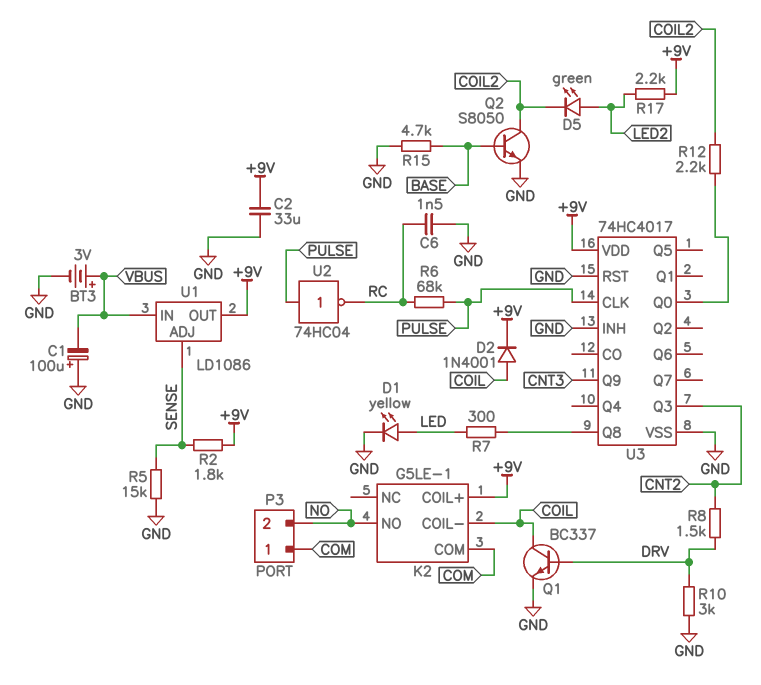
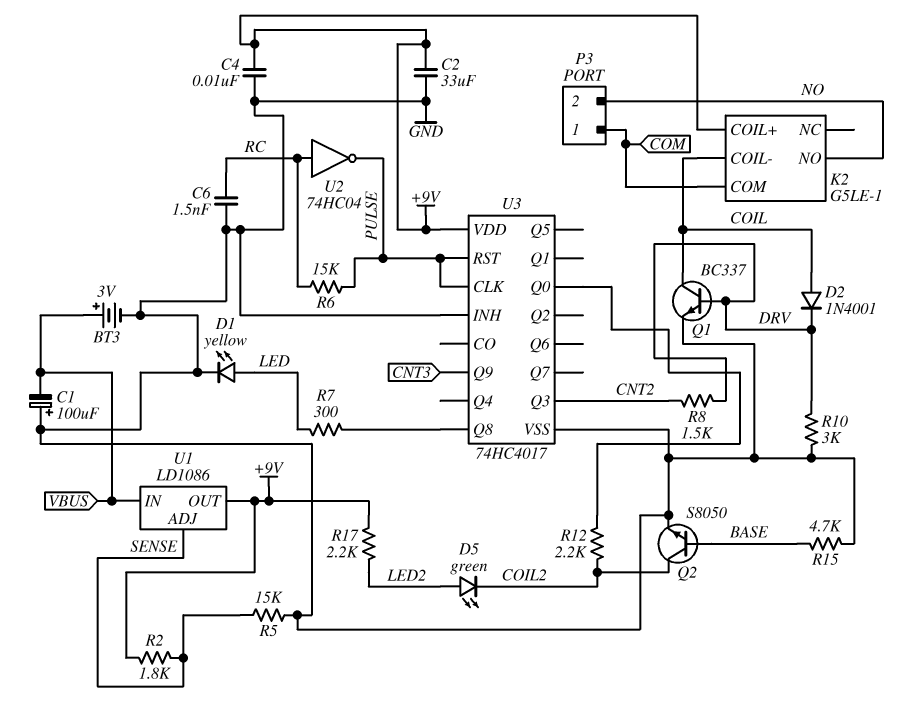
C4: none -> 10nF (+9V, GND)
D2: diode 1N4001 (A COIL, K +9V) -> diode 1N4001 (A COIL, K DRV)
R6: 68k (PULSE, RC) -> 15k (PULSE, RC)
U2: NOT 74HC04 (in PULSE, out RC) -> NOT 74HC04 (in RC, out PULSE)
U3 pin RST: GND -> PULSE

